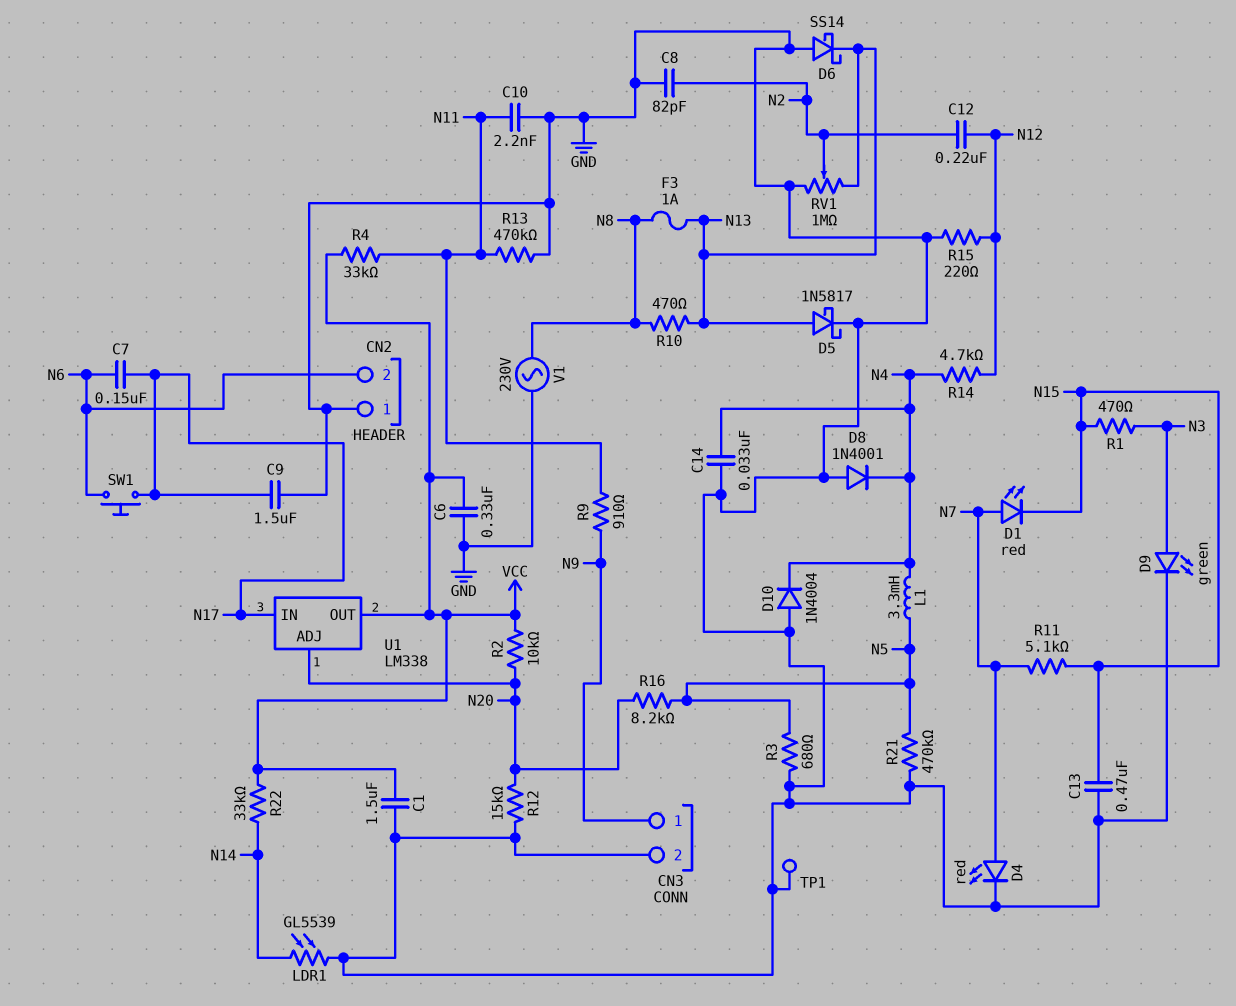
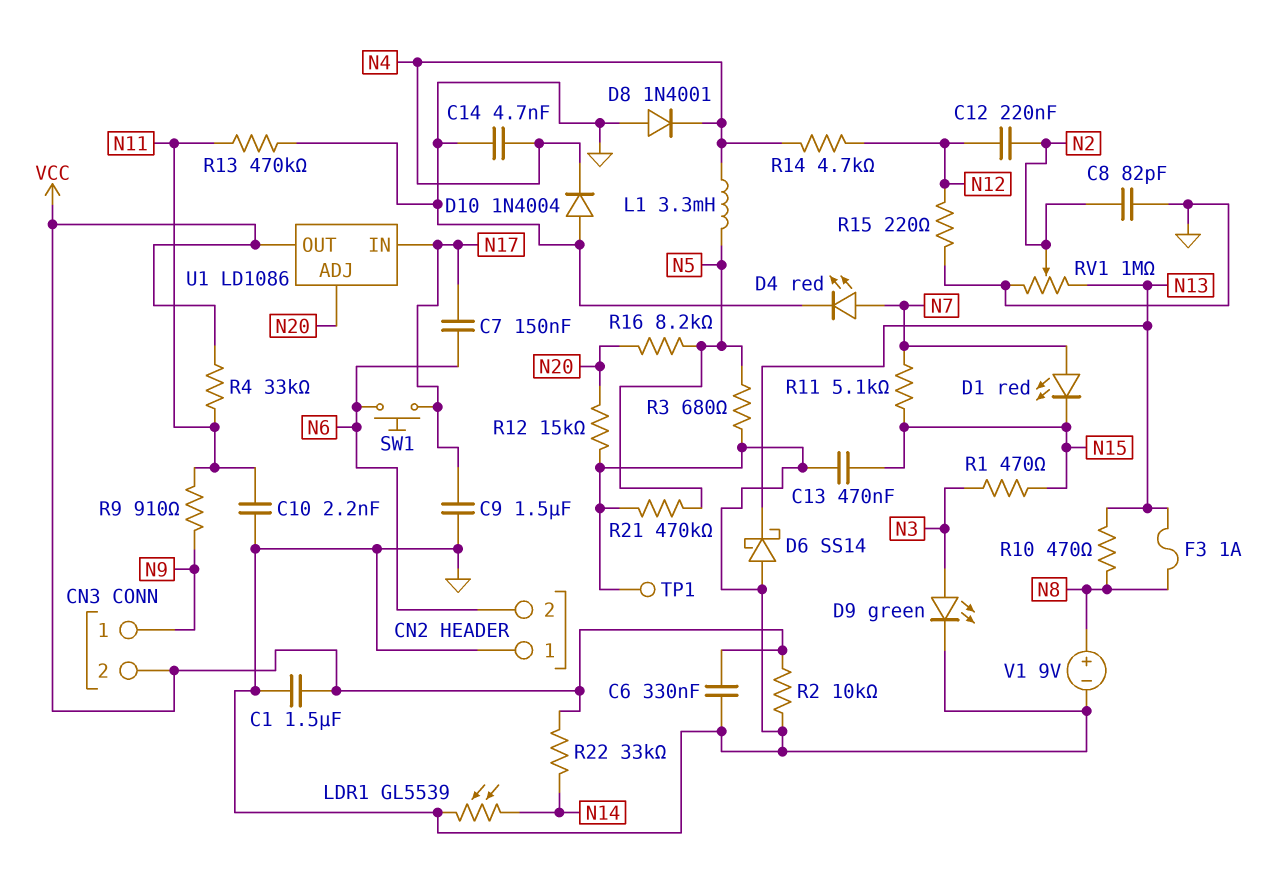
C14: 33nF (GND, N4) -> 4.7nF (GND, N4)
CN3 pin 2: GND -> VCC
D5: schottky 1N5817 (A N13, K GND) -> none
R2: 10k (N20, VCC) -> 10k (GND, VCC)
U1: LM338 -> LD1086
V1: AC 230V (GND, N8) -> 9V (plus N8, minus GND)

